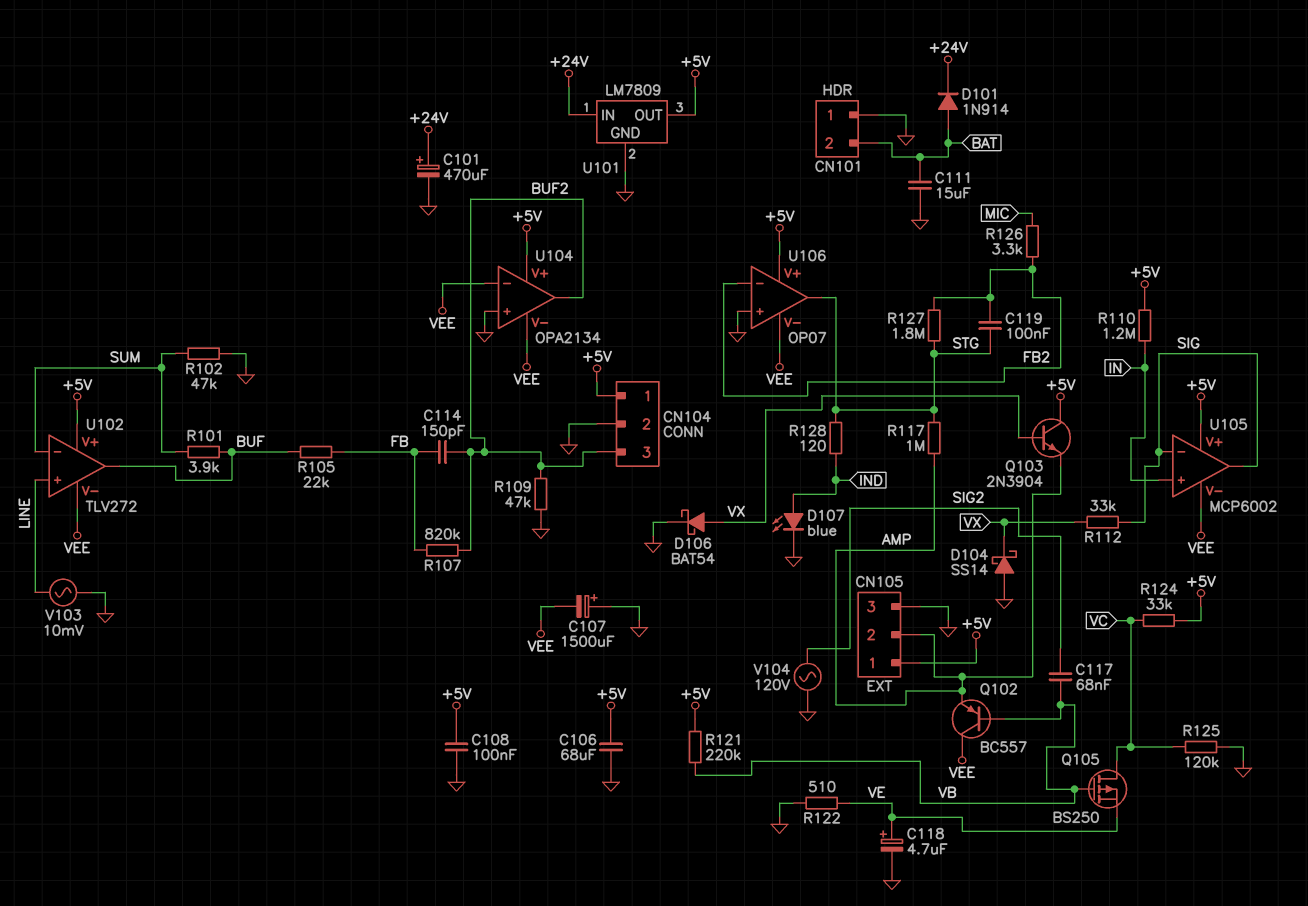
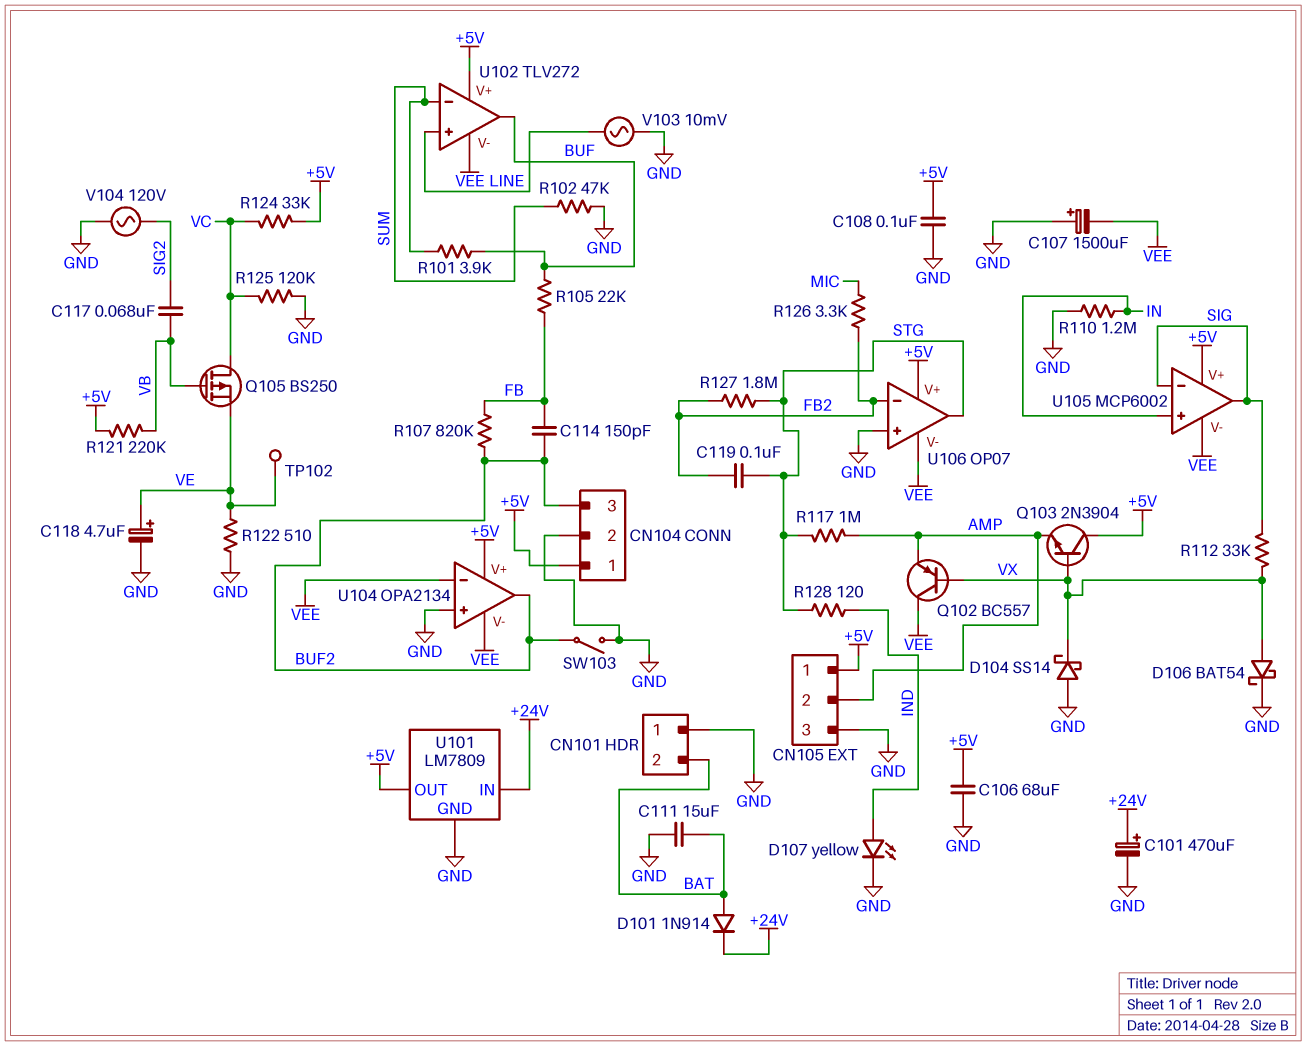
D107: LED blue (A IND, K GND) -> LED yellow (A IND, K GND)
Q102: PNP BC557 (B VB, C VEE, E AMP) -> PNP BC557 (B VX, C VEE, E AMP)
R109: 47k (BUF2, GND) -> none
R110: 1.2M (+5V, IN) -> 1.2M (GND, IN)
SW103: none -> switch (BUF2, GND)
TP102: none -> test point (VE)

